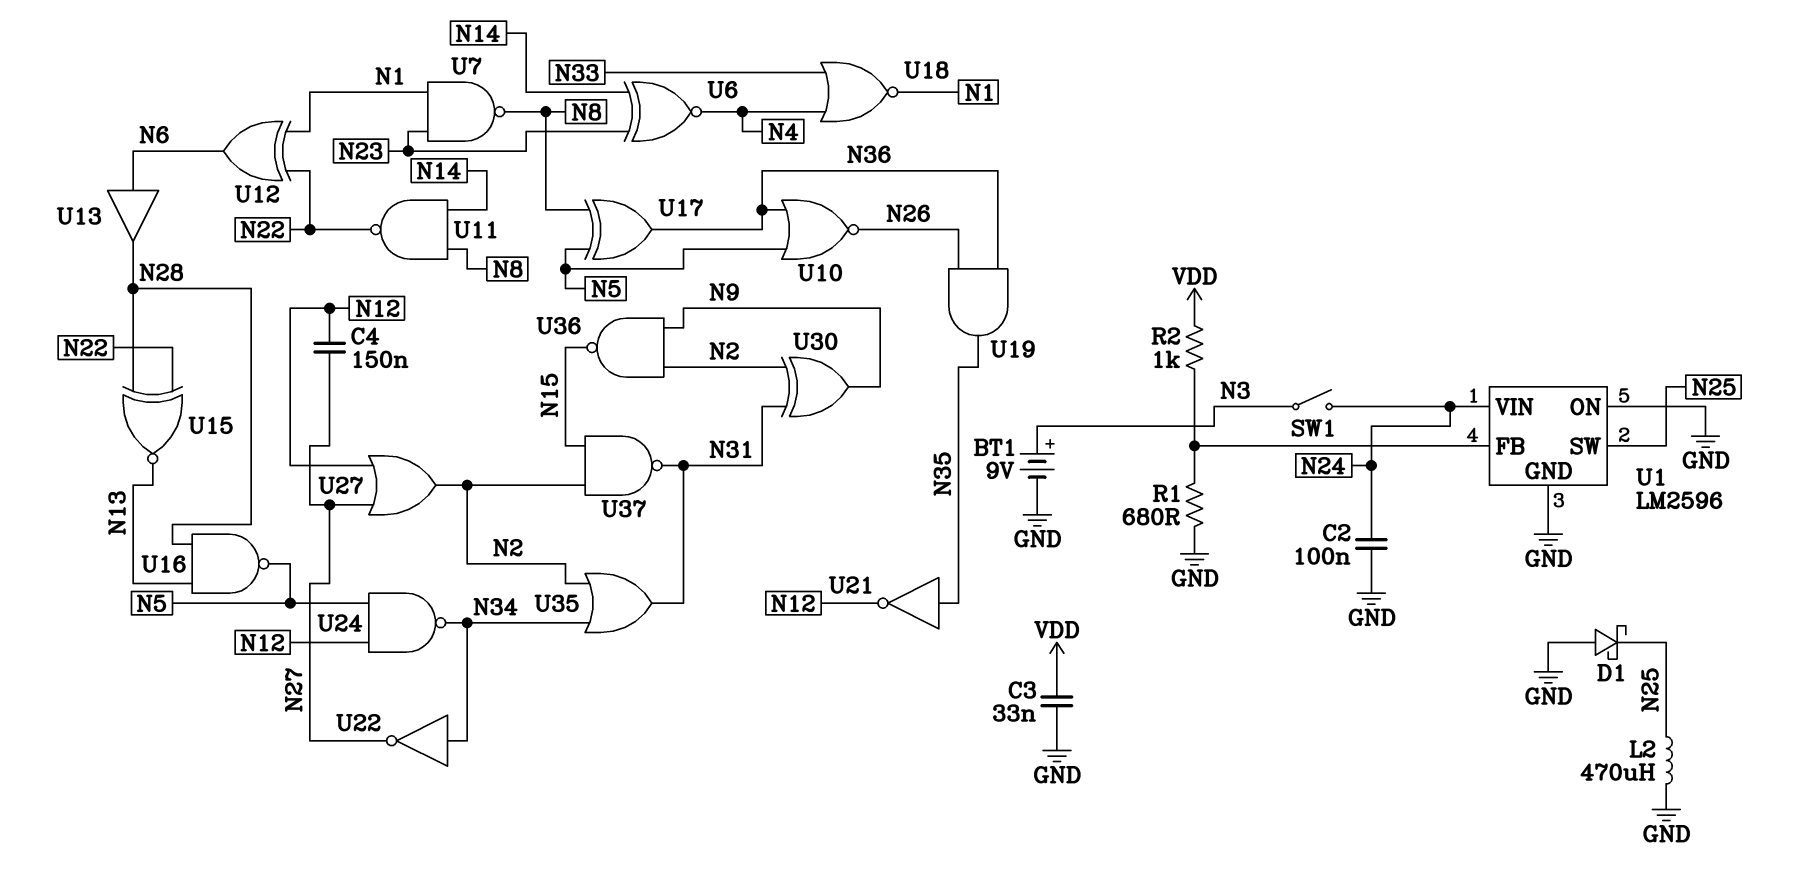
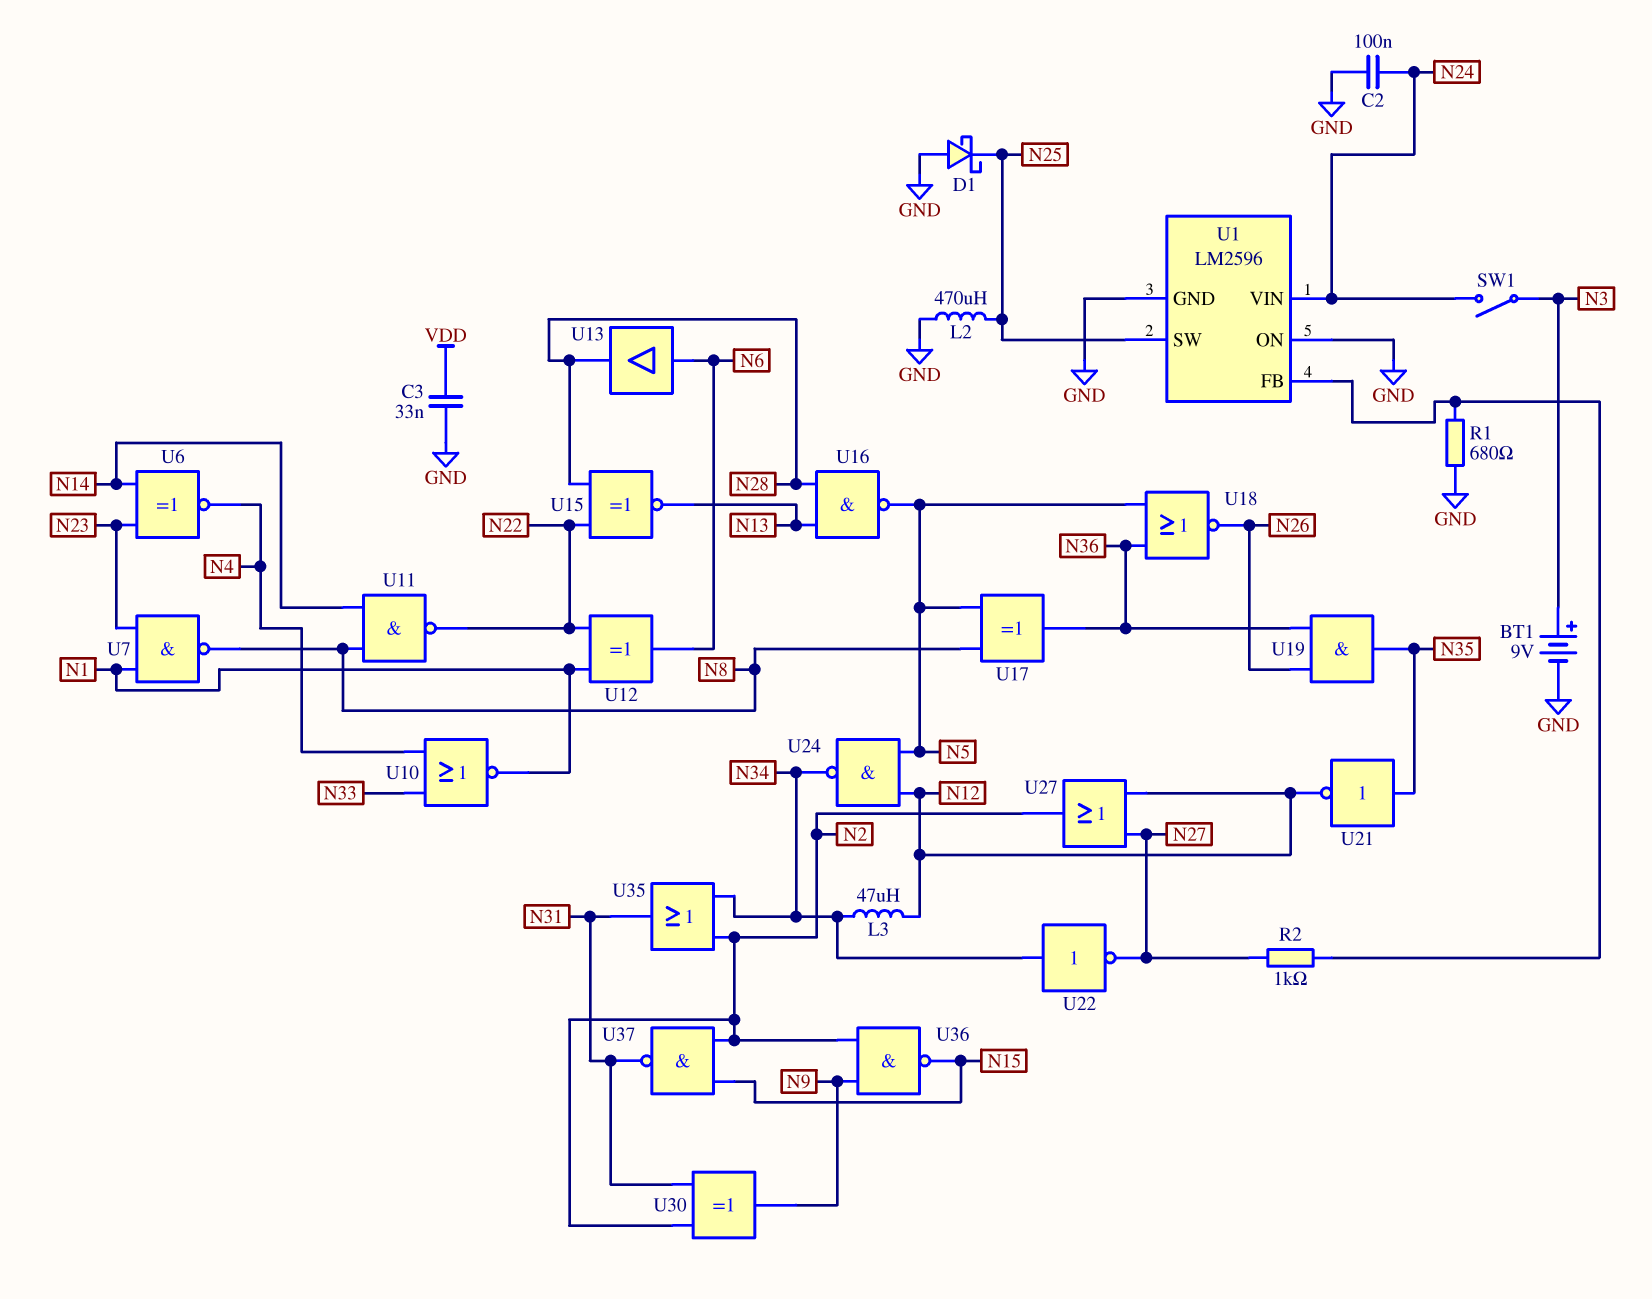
C4: 150nF (N12, N27) -> none
L3: none -> 47uH (N12, N34)
R2: 1k (U1/FB, VDD) -> 1k (N27, U1/FB)
U10: NOR (in N5, in N36, out N26) -> NOR (in N4, in N33, out N1)
U18: NOR (in N4, in N33, out N1) -> NOR (in N5, in N36, out N26)

